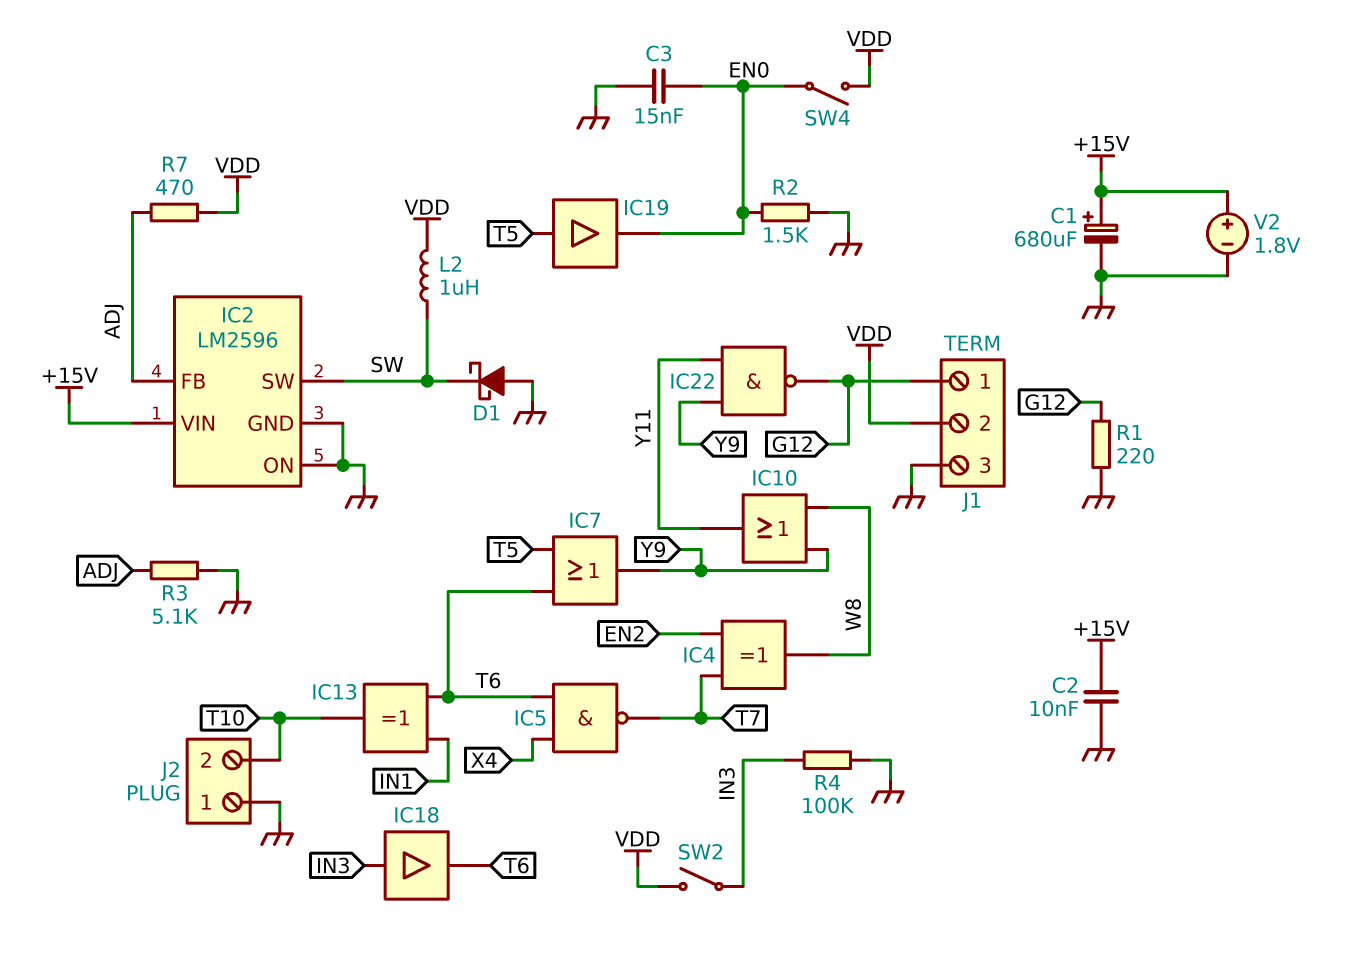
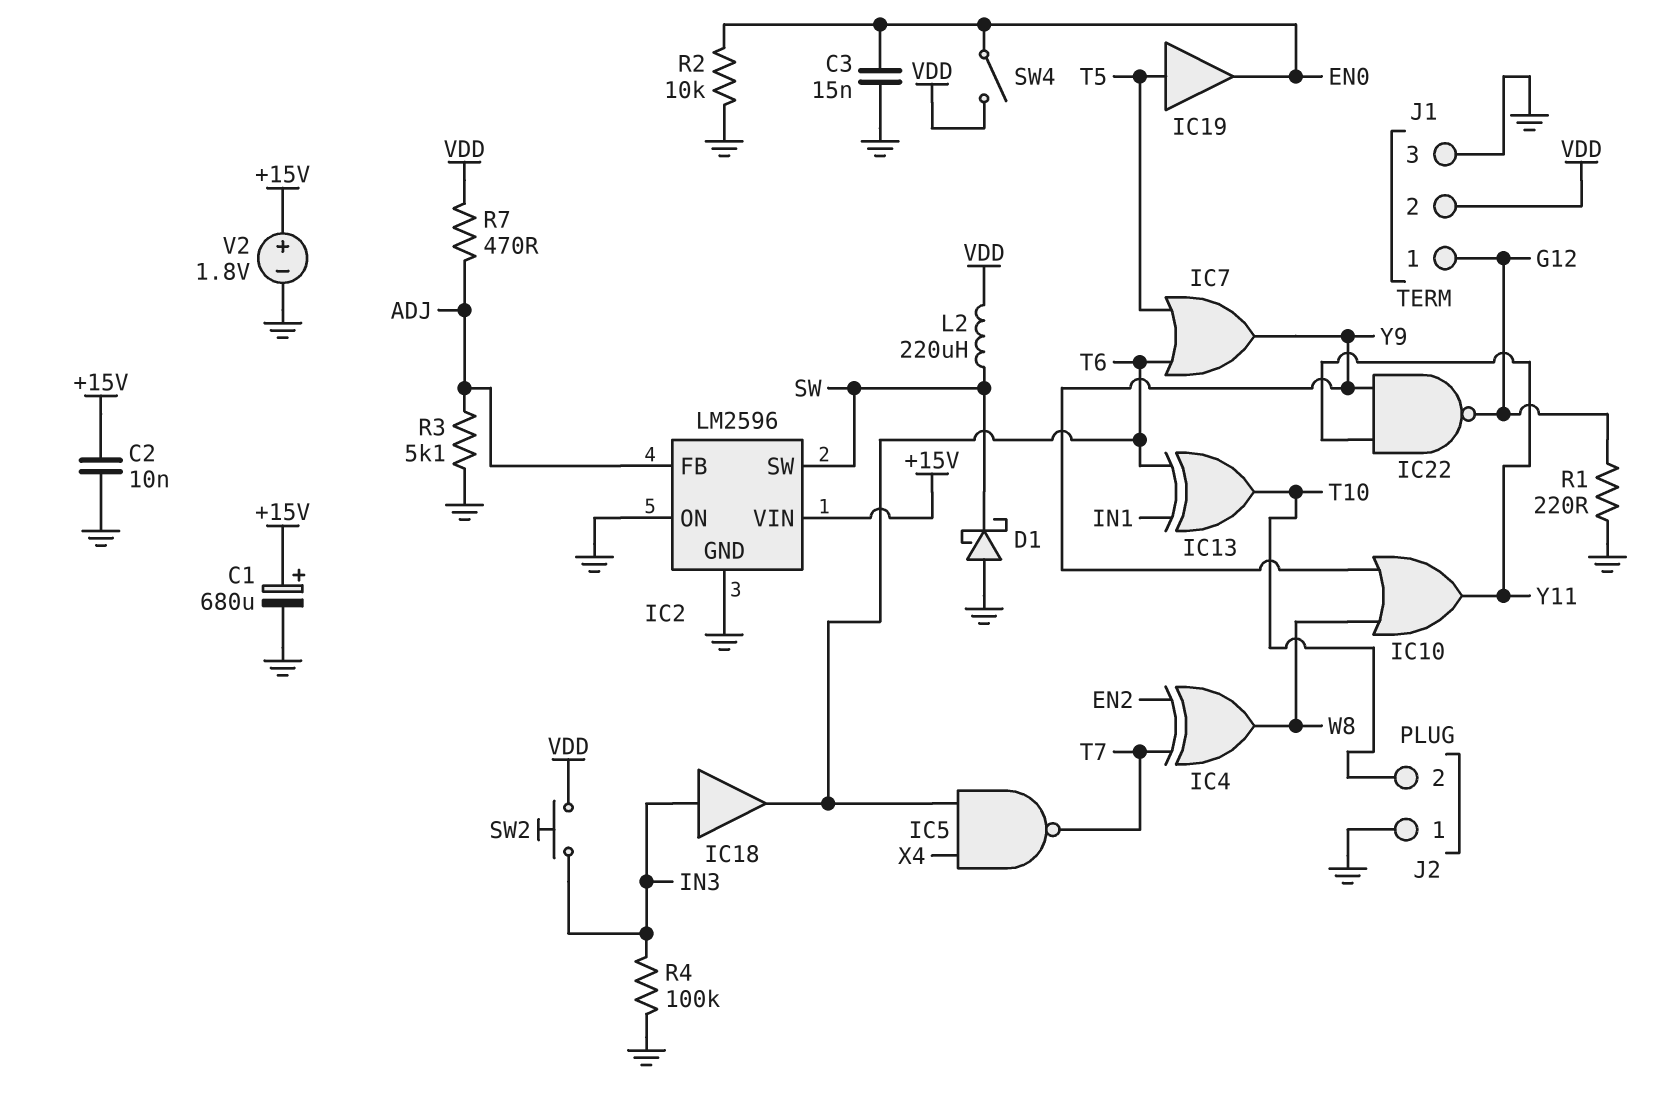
L2: 1uH (SW, VDD) -> 220uH (SW, VDD)
R2: 1.5k (EN0, GND) -> 10k (EN0, GND)
SW2: switch (IN3, VDD) -> button (IN3, VDD)

